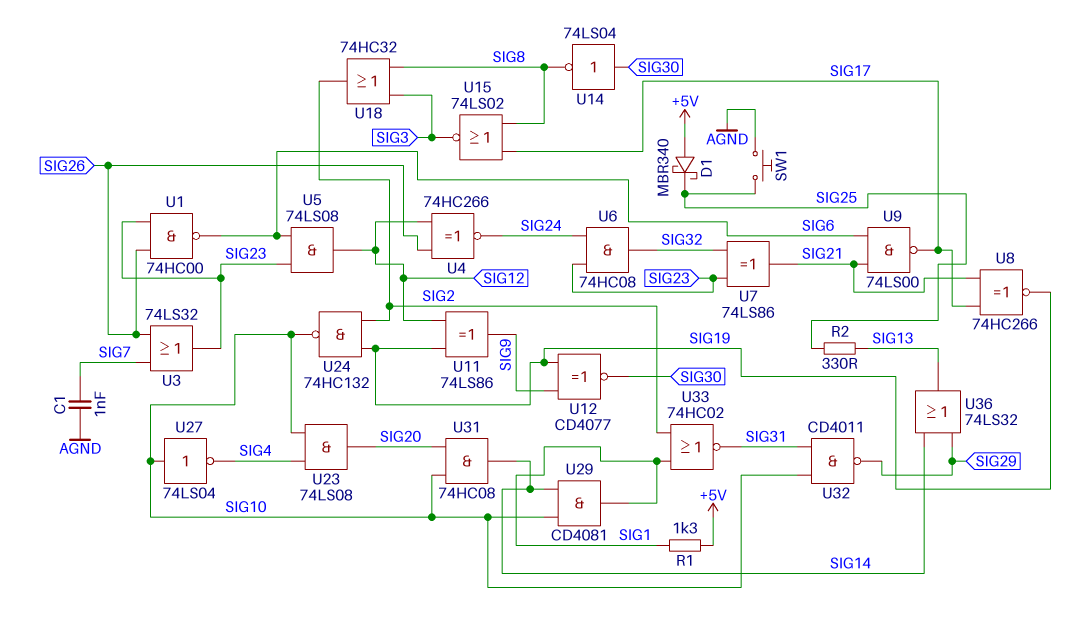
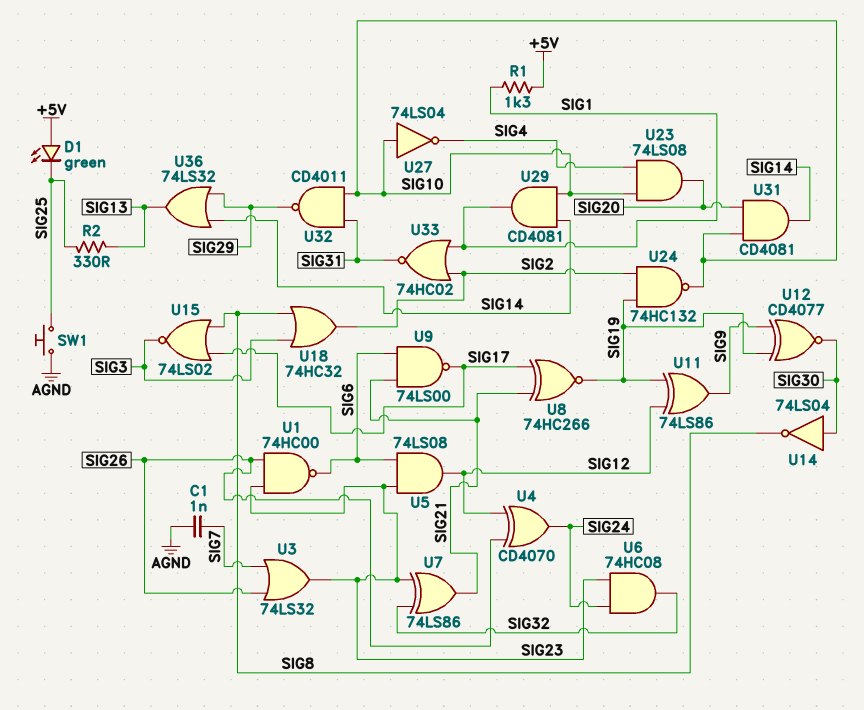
D1: schottky MBR340 (A +5V, K SIG25) -> LED green (A +5V, K SIG25)
U4: XNOR 74HC266 (in SIG12, in SIG26, out SIG24) -> XOR CD4070 (in SIG12, in SIG26, out SIG24)
U31: AND 74HC08 (in SIG10, in SIG20, out SIG14) -> AND CD4081 (in SIG10, in SIG20, out SIG14)

